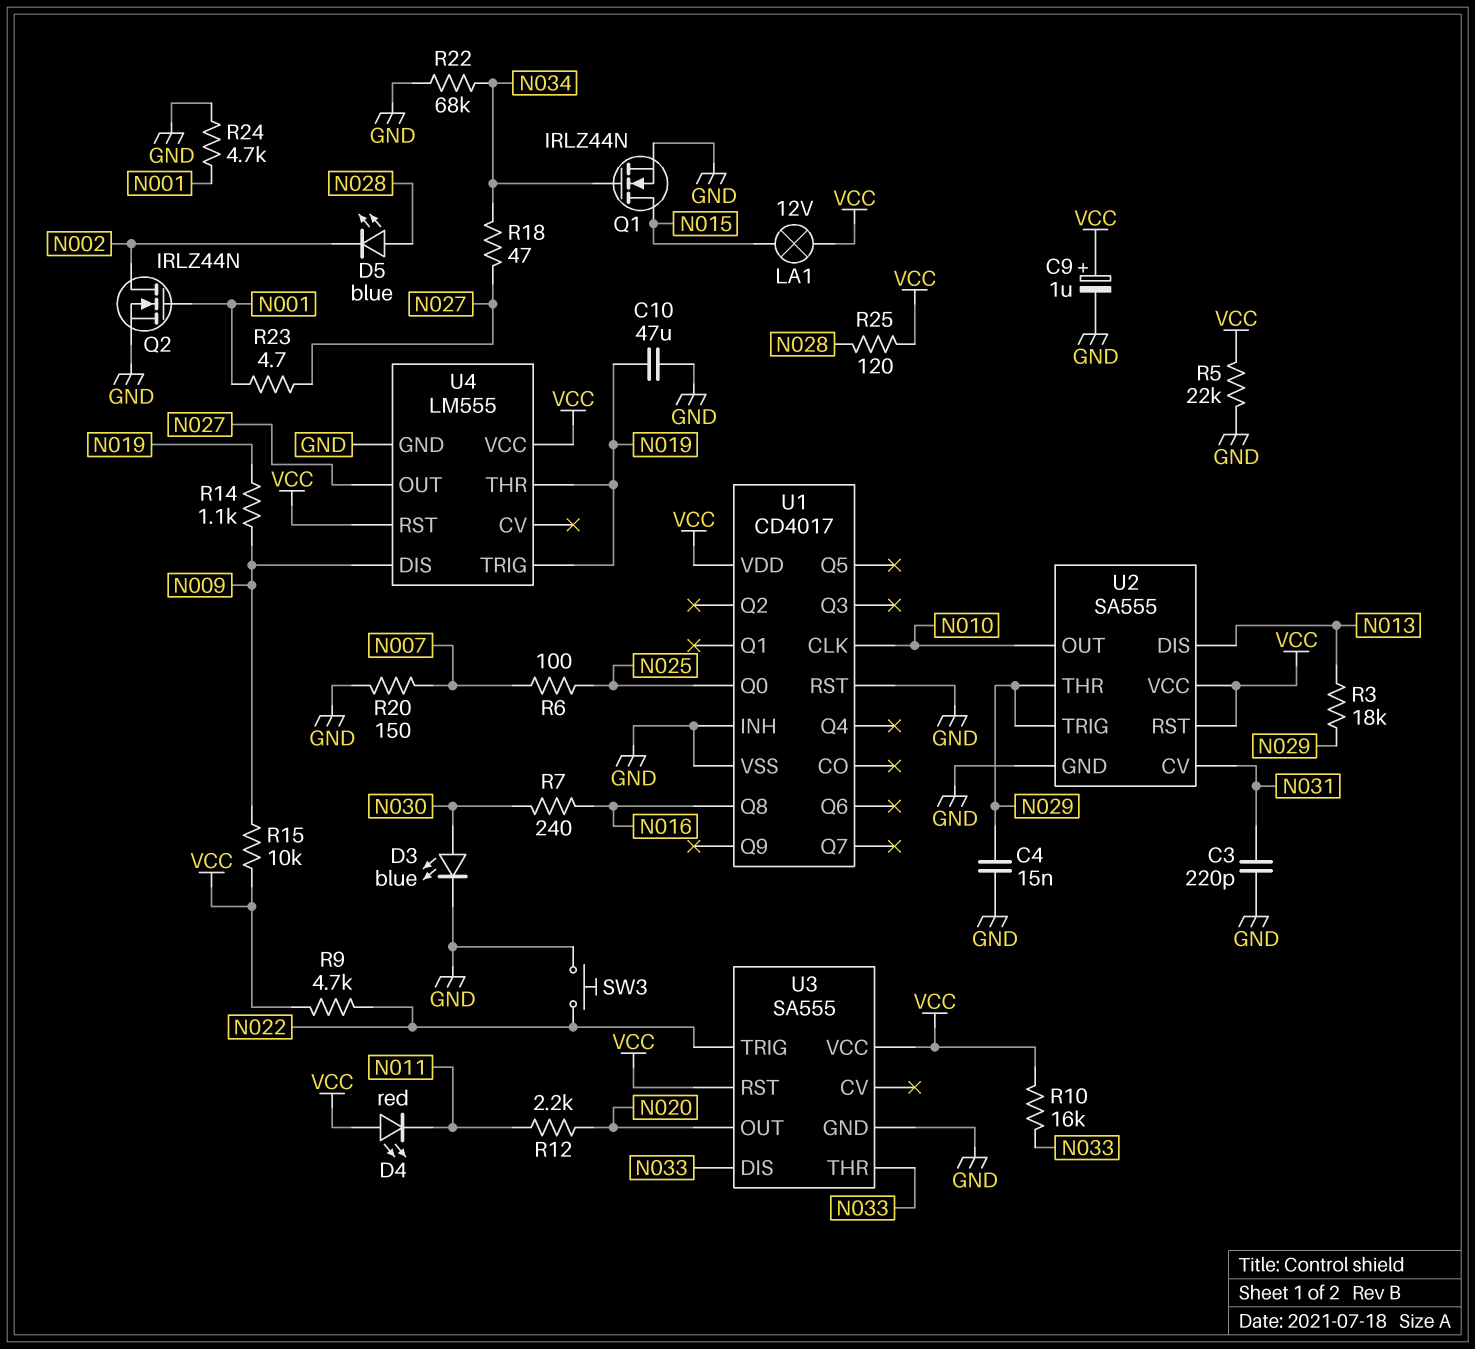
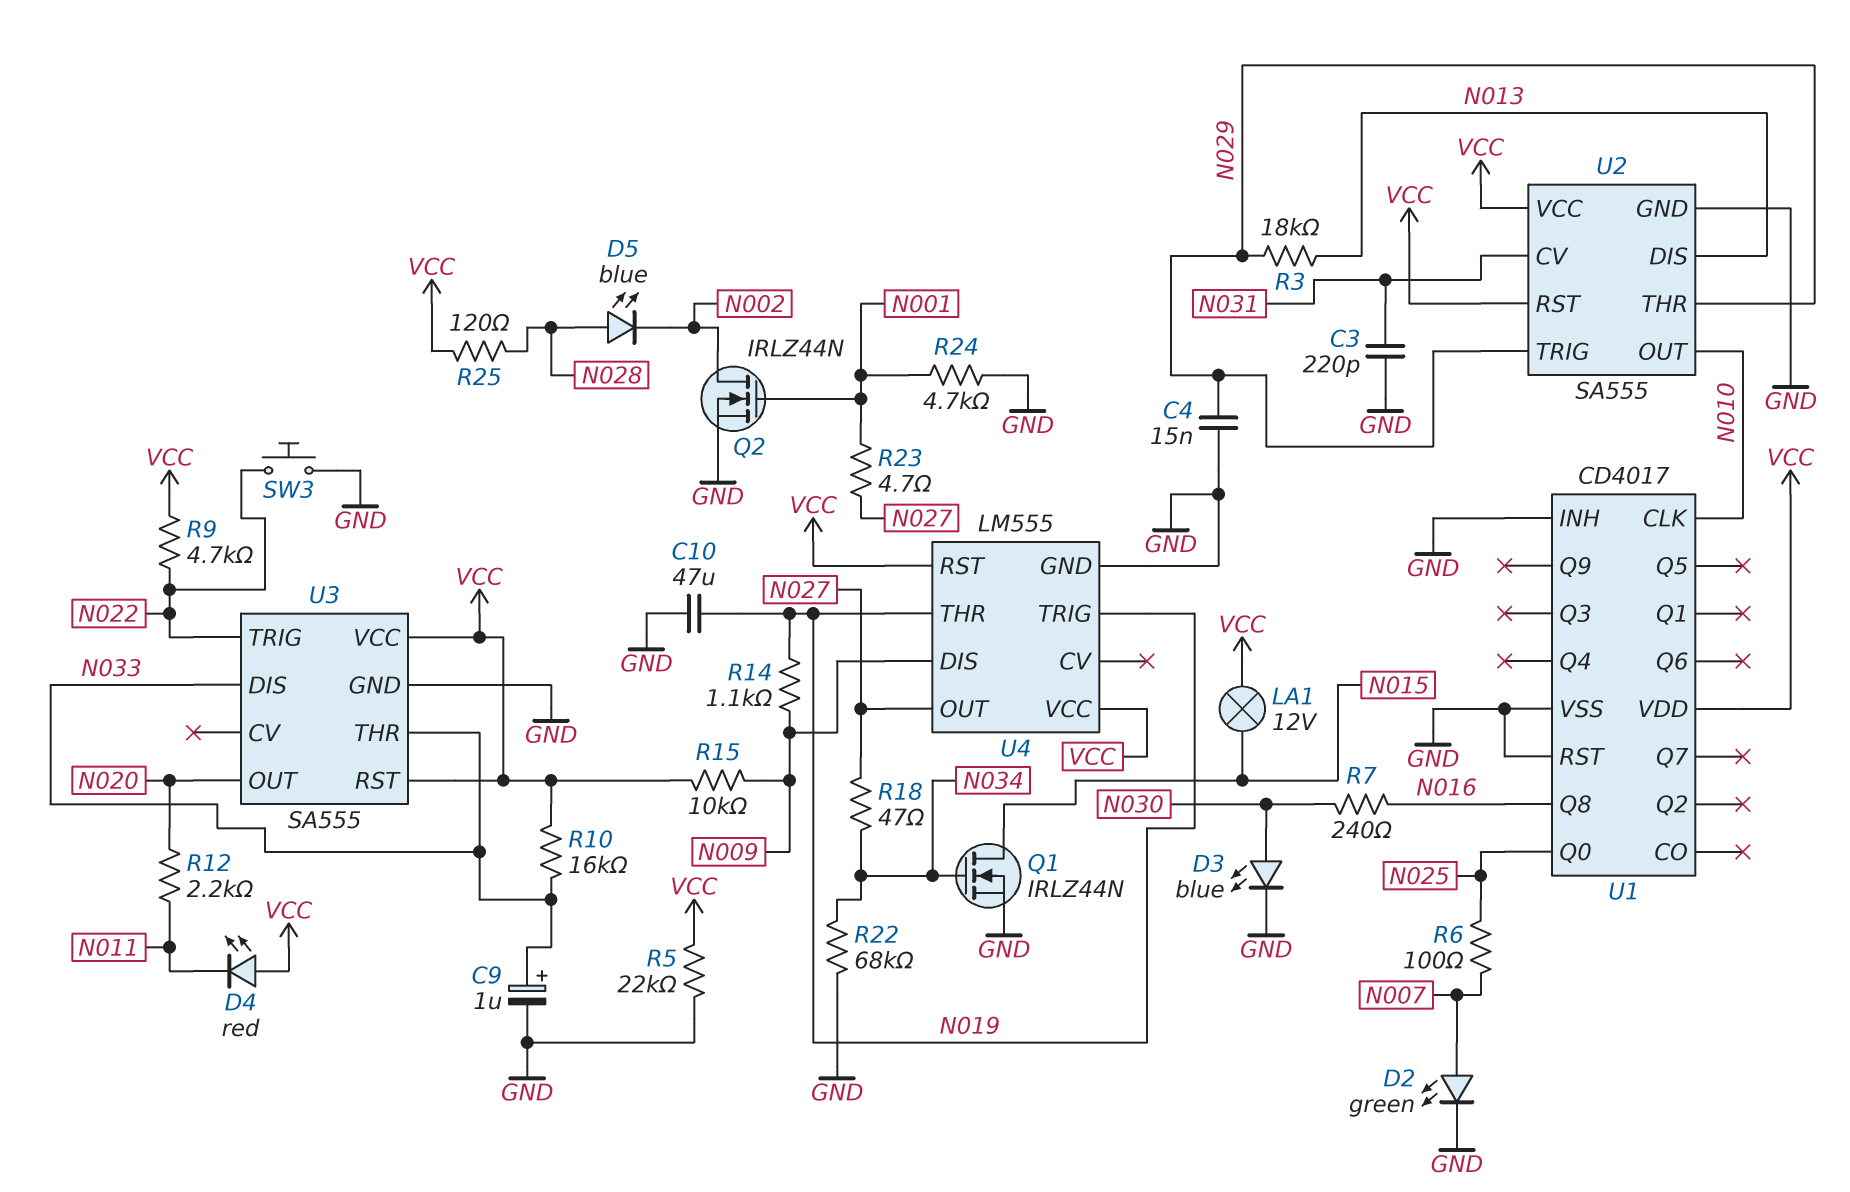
C9: 1uF (plus VCC, minus GND) -> 1uF (plus N033, minus GND)
D2: none -> LED green (A N007, K GND)
R20: 150 (GND, N007) -> none

